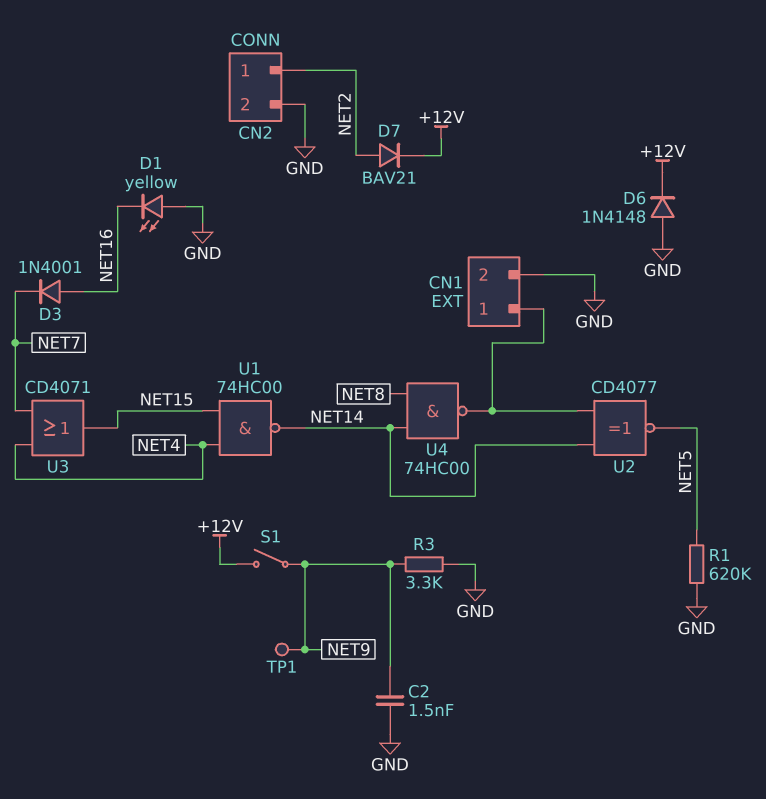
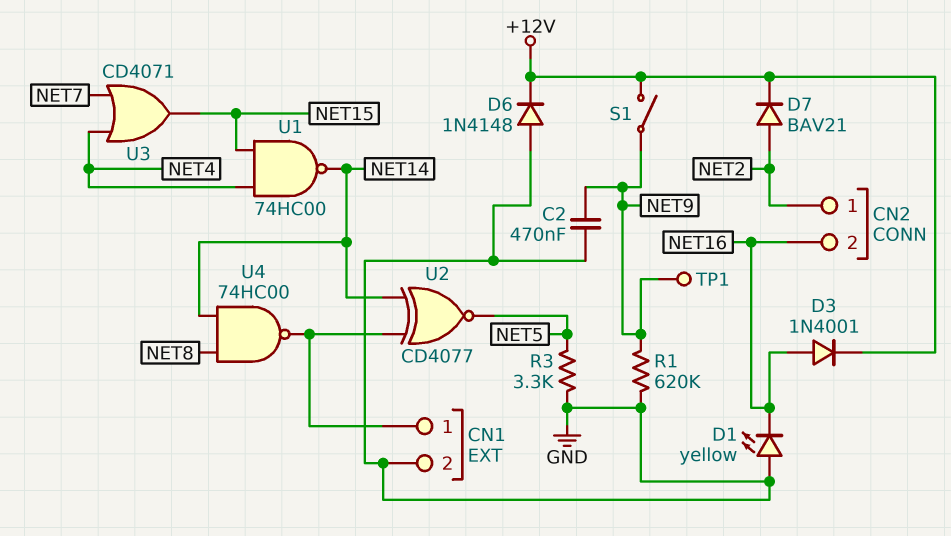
C2: 1.5nF (GND, NET9) -> 470nF (GND, NET9)
CN2 pin 2: GND -> NET16
D3: diode 1N4001 (A NET16, K NET7) -> diode 1N4001 (A NET16, K +12V)
R1: 620k (GND, NET5) -> 620k (GND, NET9)
R3: 3.3k (GND, NET9) -> 3.3k (GND, NET5)

